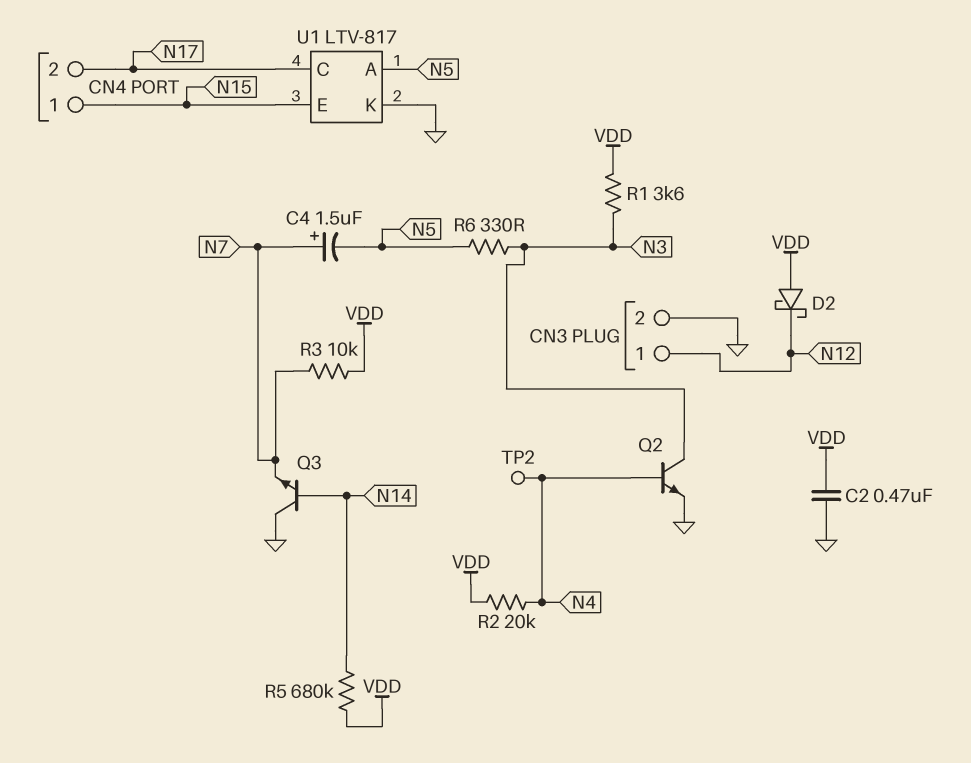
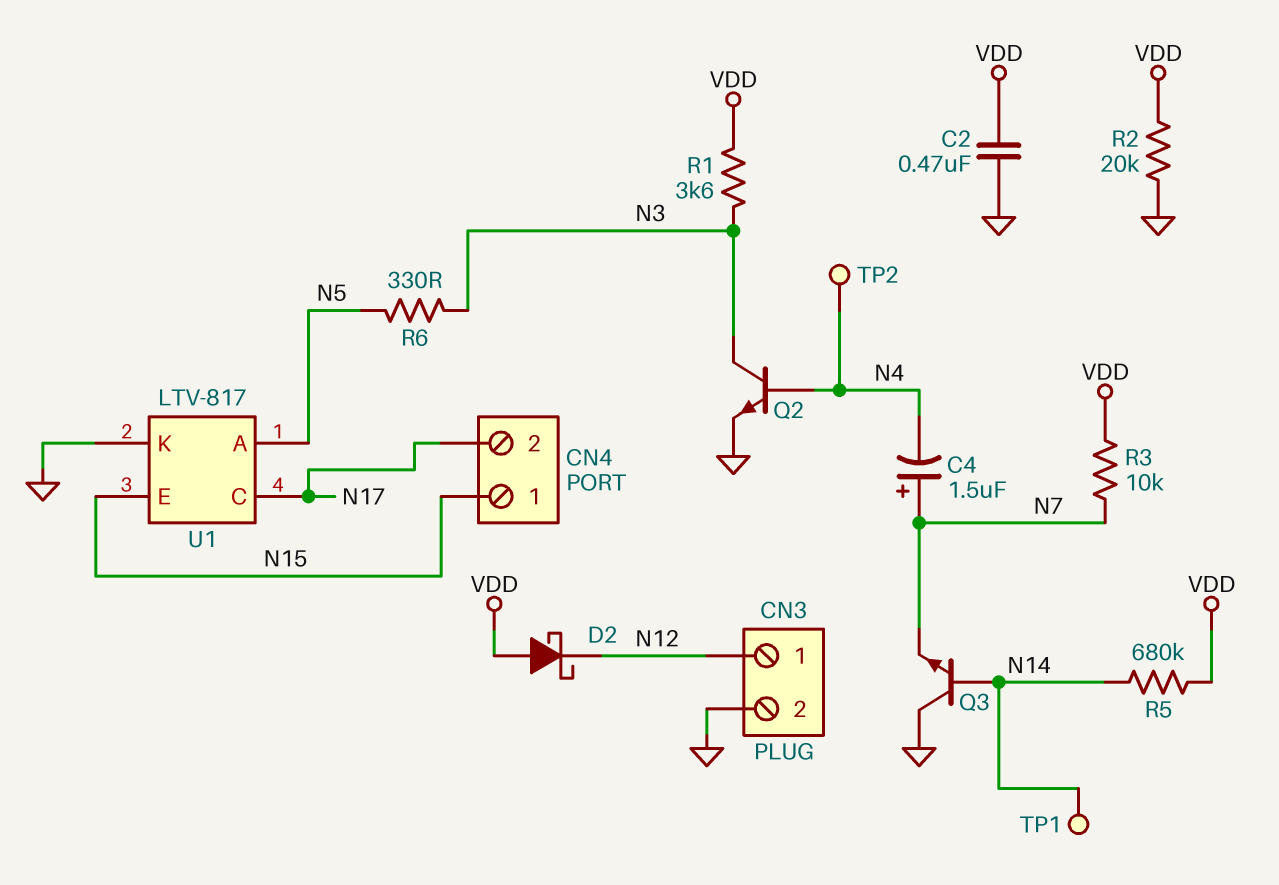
C4: 1.5uF (plus N7, minus N5) -> 1.5uF (plus N7, minus N4)
R2: 20k (N4, VDD) -> 20k (GND, VDD)
TP1: none -> test point (N14)

